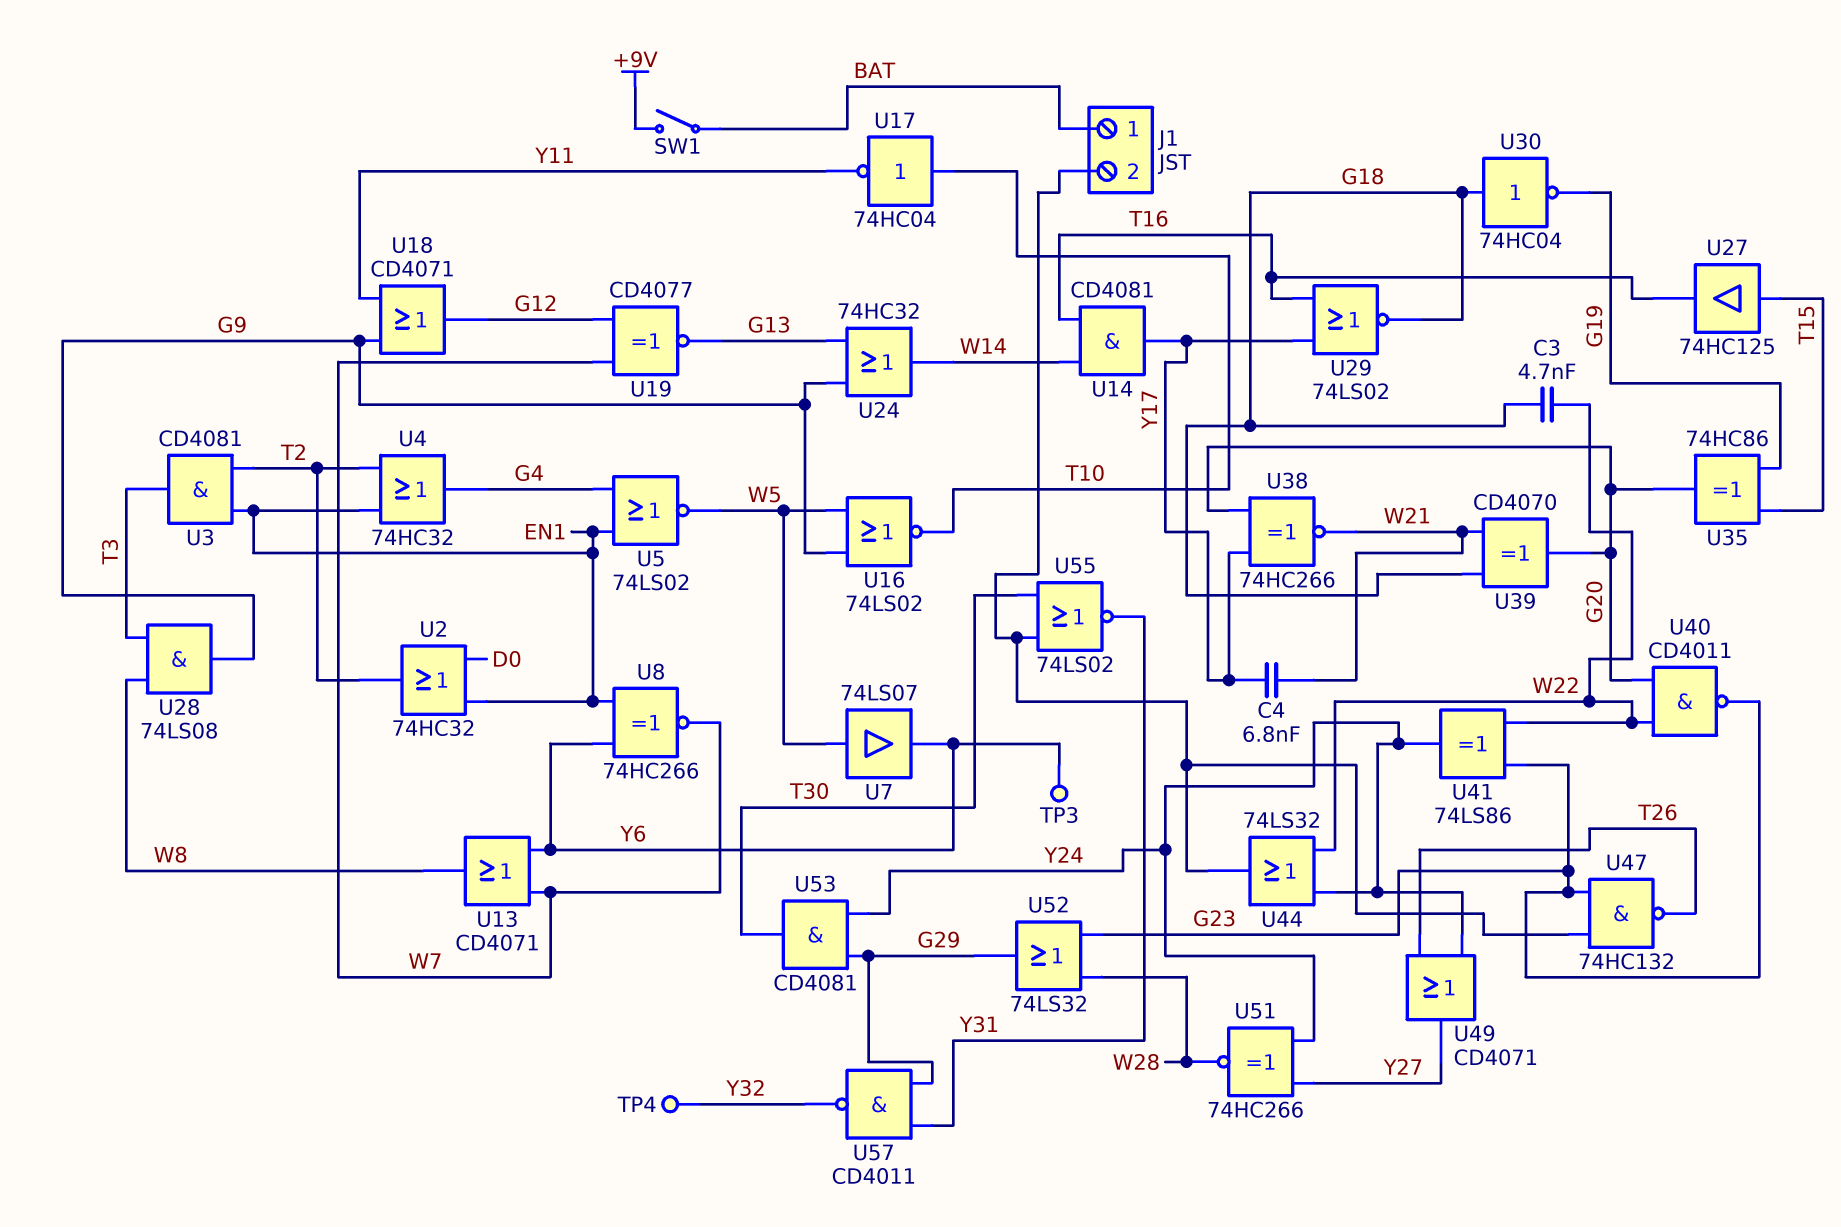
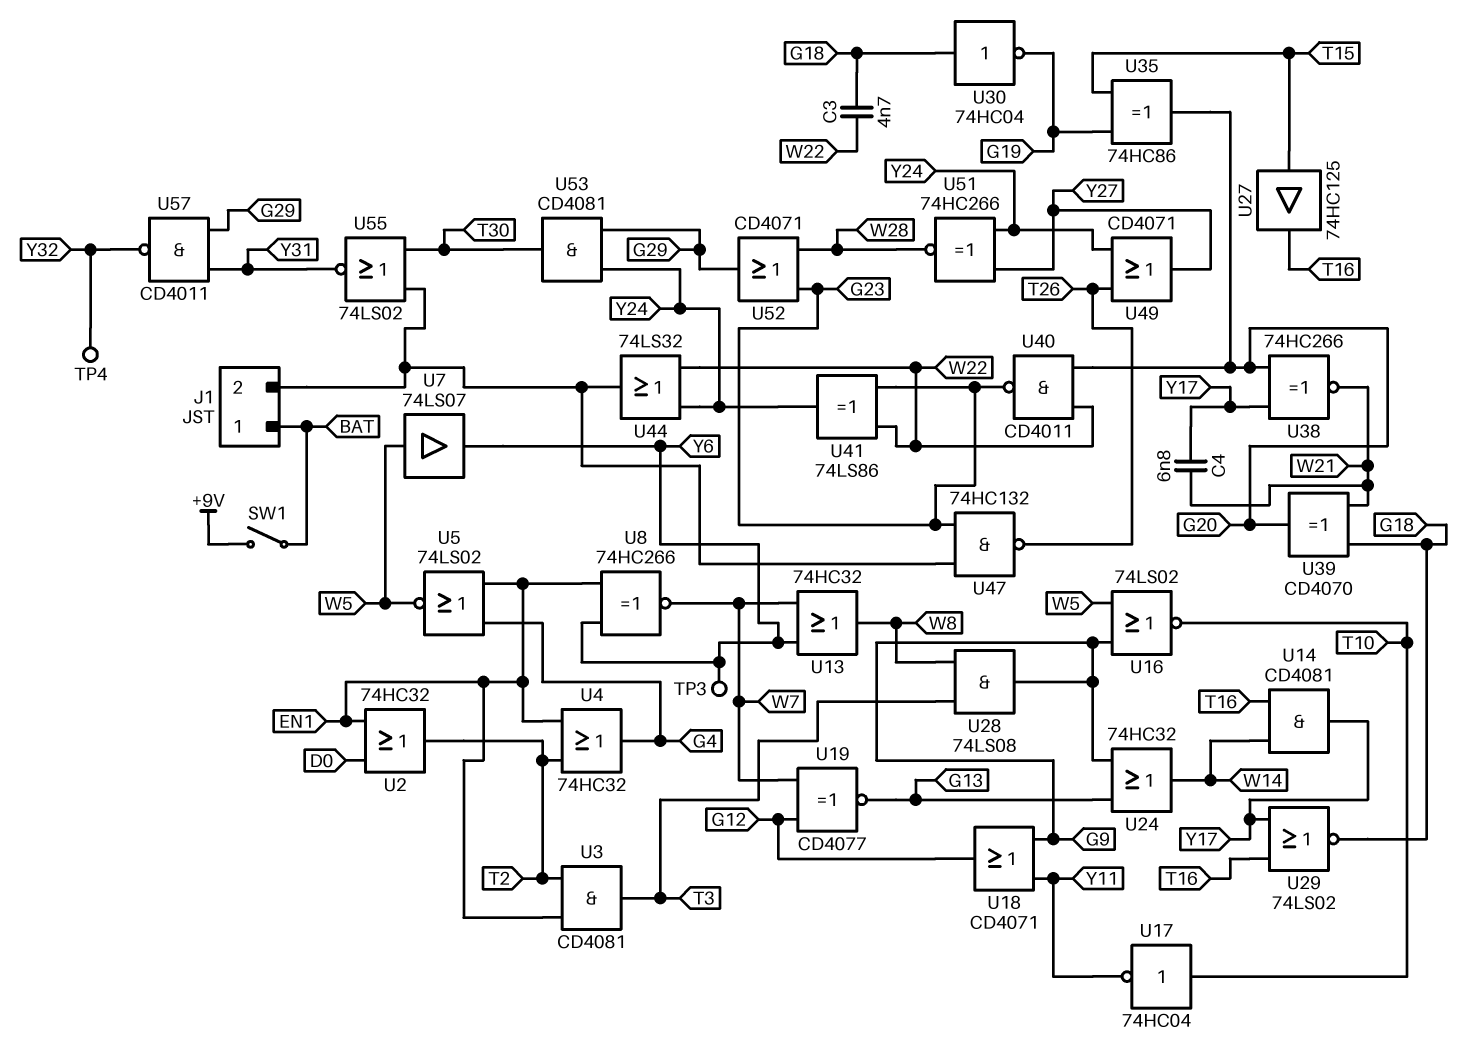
U13: OR CD4071 (in W7, in Y6, out W8) -> OR 74HC32 (in W7, in Y6, out W8)
U52: OR 74LS32 (in G23, in W28, out G29) -> OR CD4071 (in G23, in W28, out G29)

